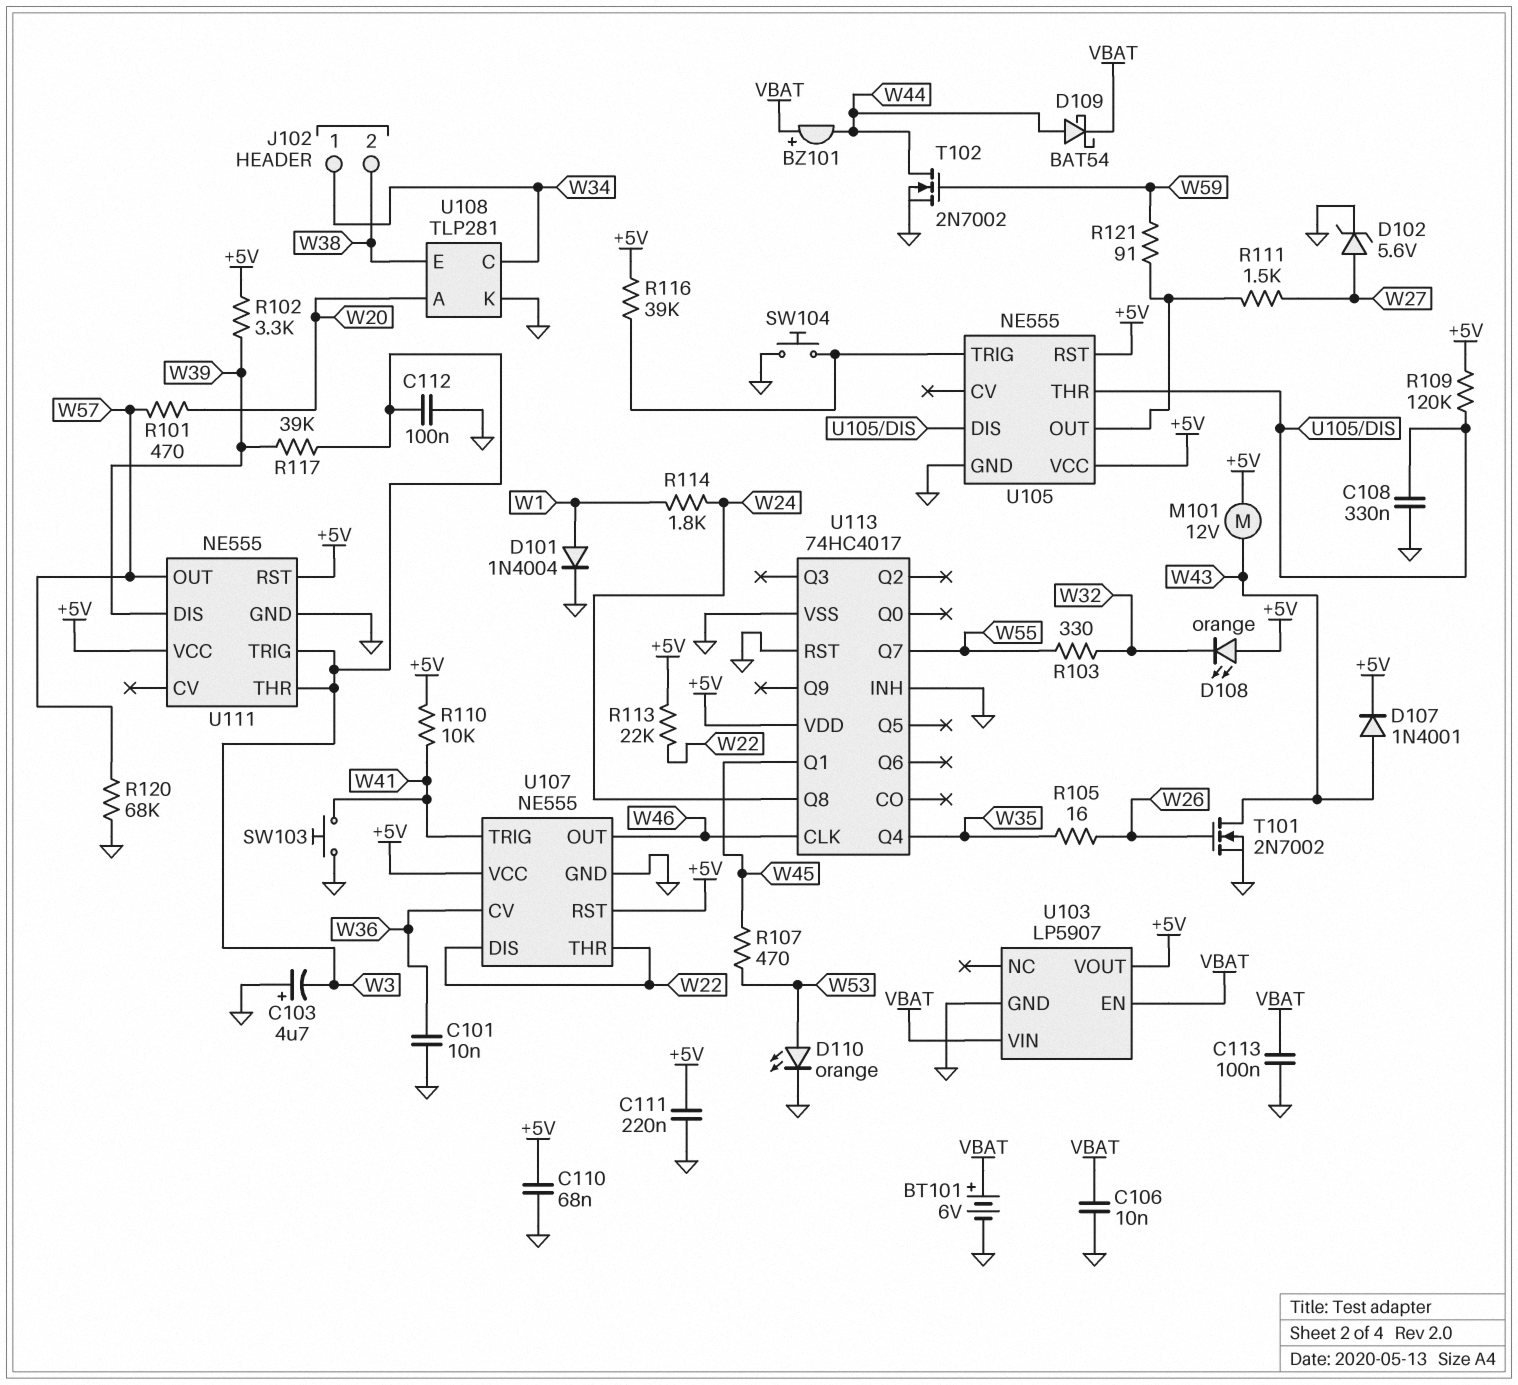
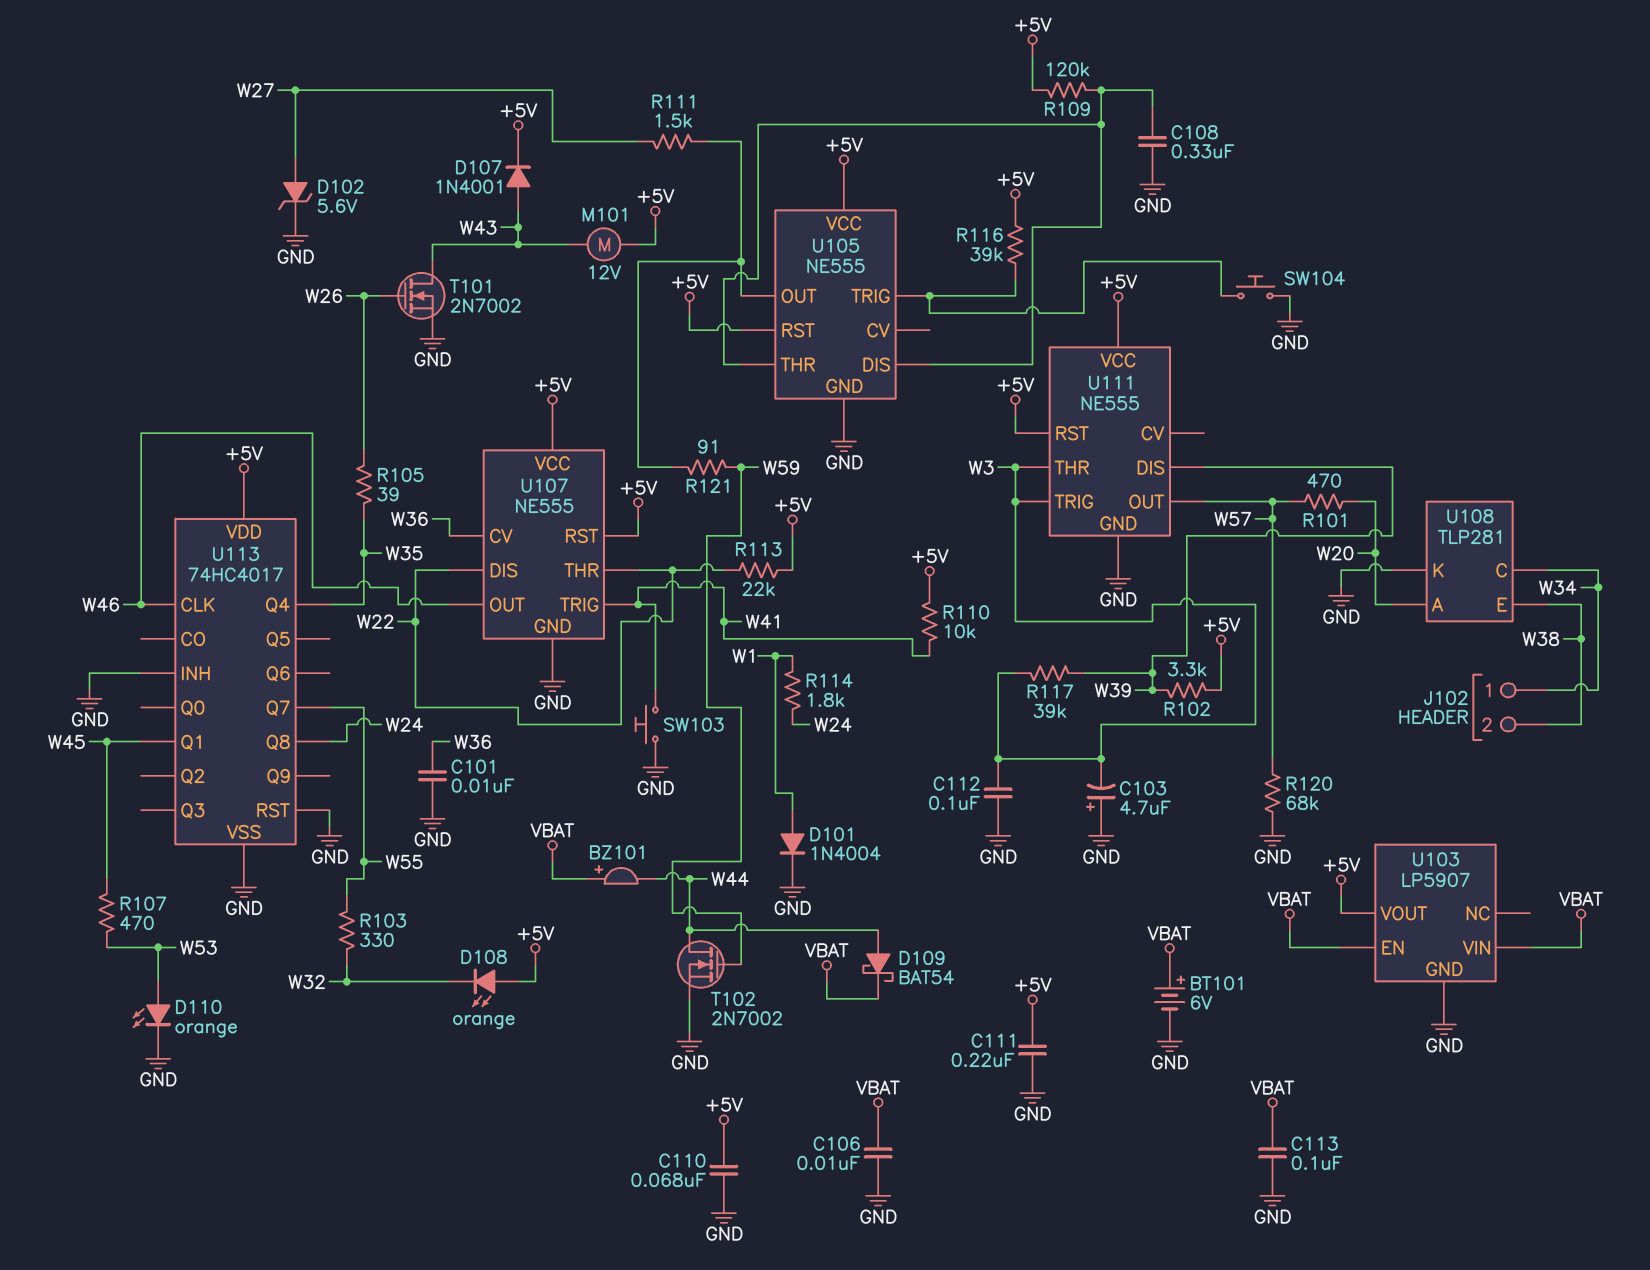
R105: 16 (W26, W35) -> 39 (W26, W35)

